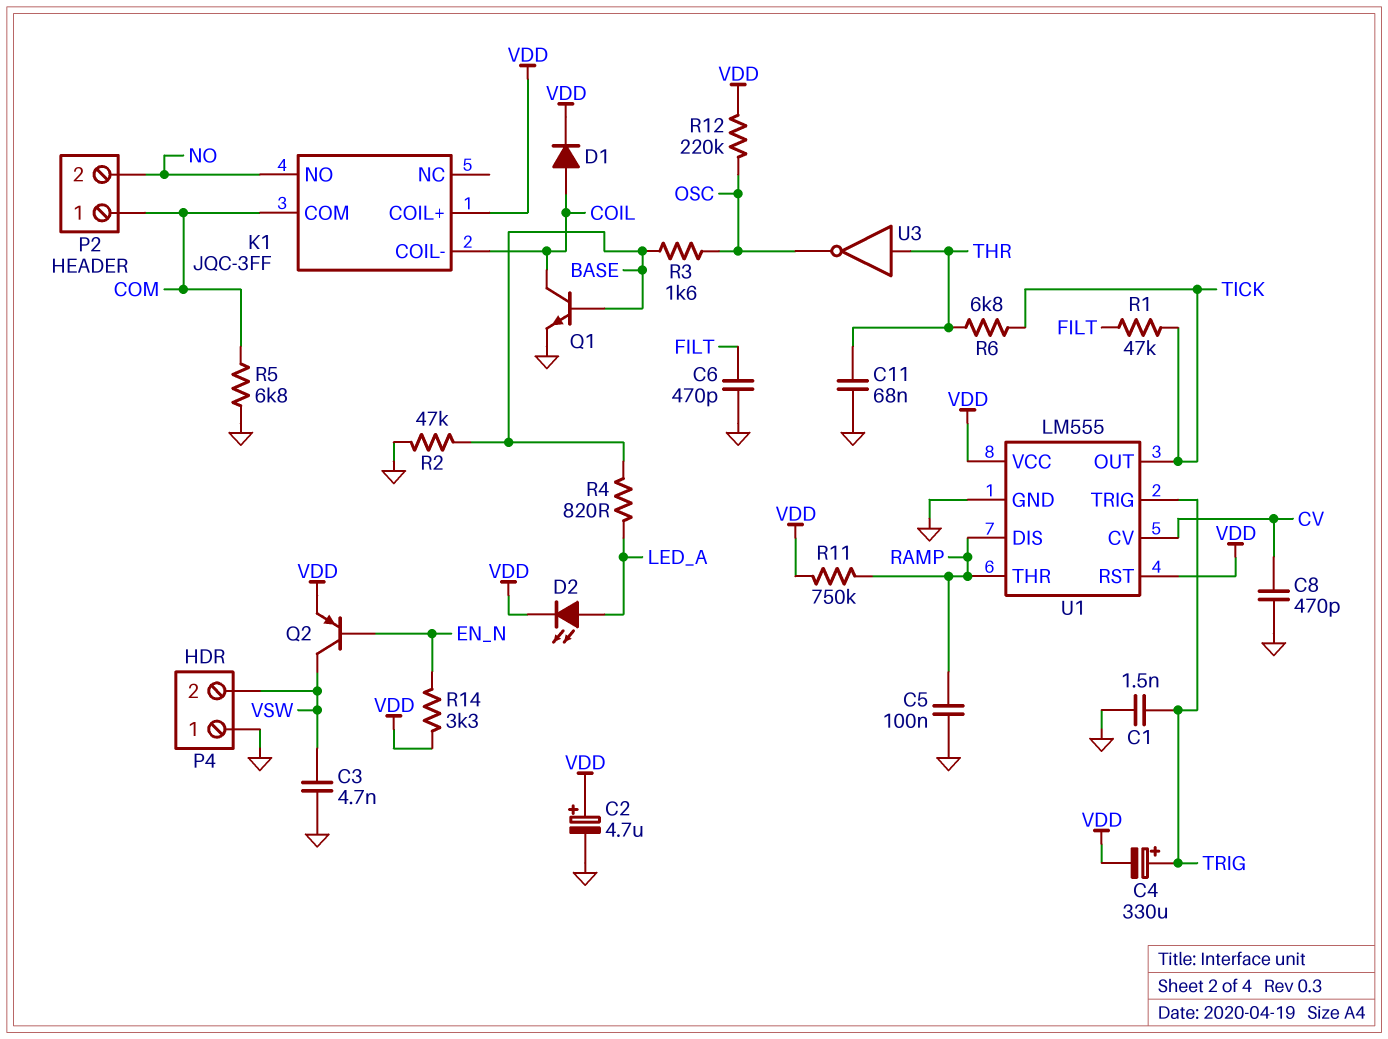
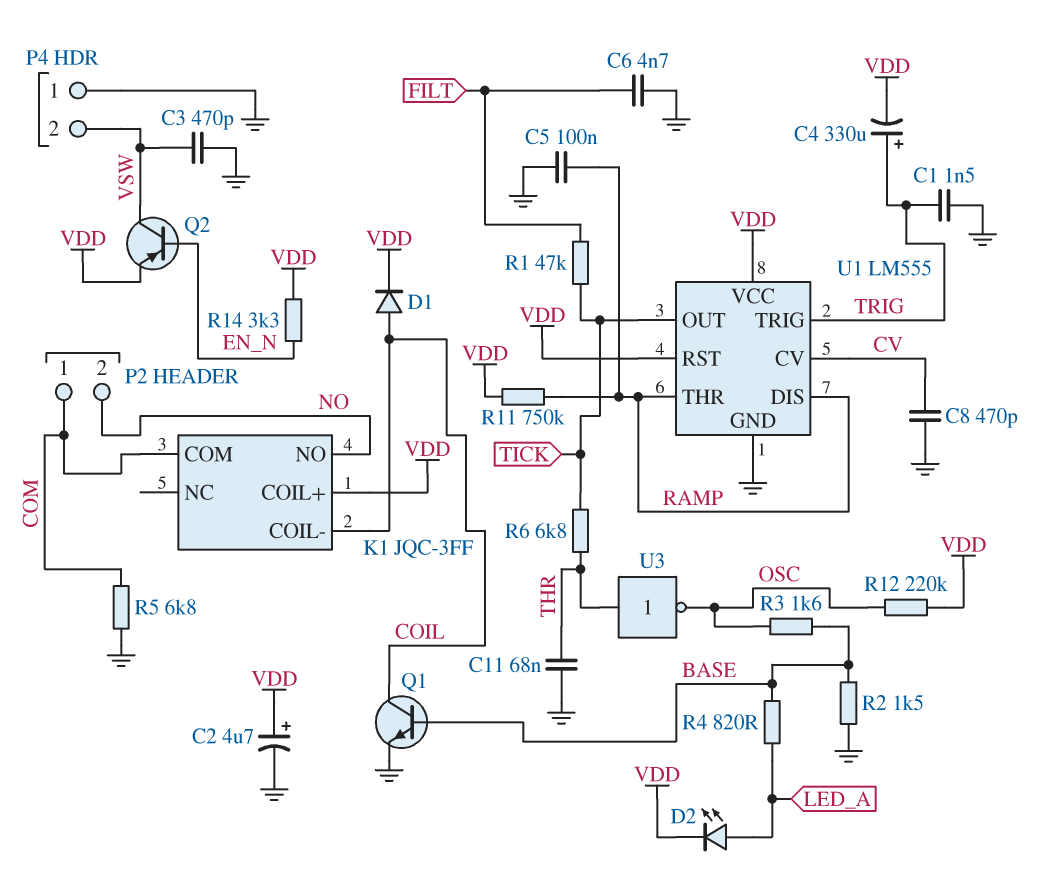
C3: 4.7nF (GND, VSW) -> 470pF (GND, VSW)
C6: 470pF (FILT, GND) -> 4.7nF (FILT, GND)
R2: 47k (BASE, GND) -> 1.5k (BASE, GND)

